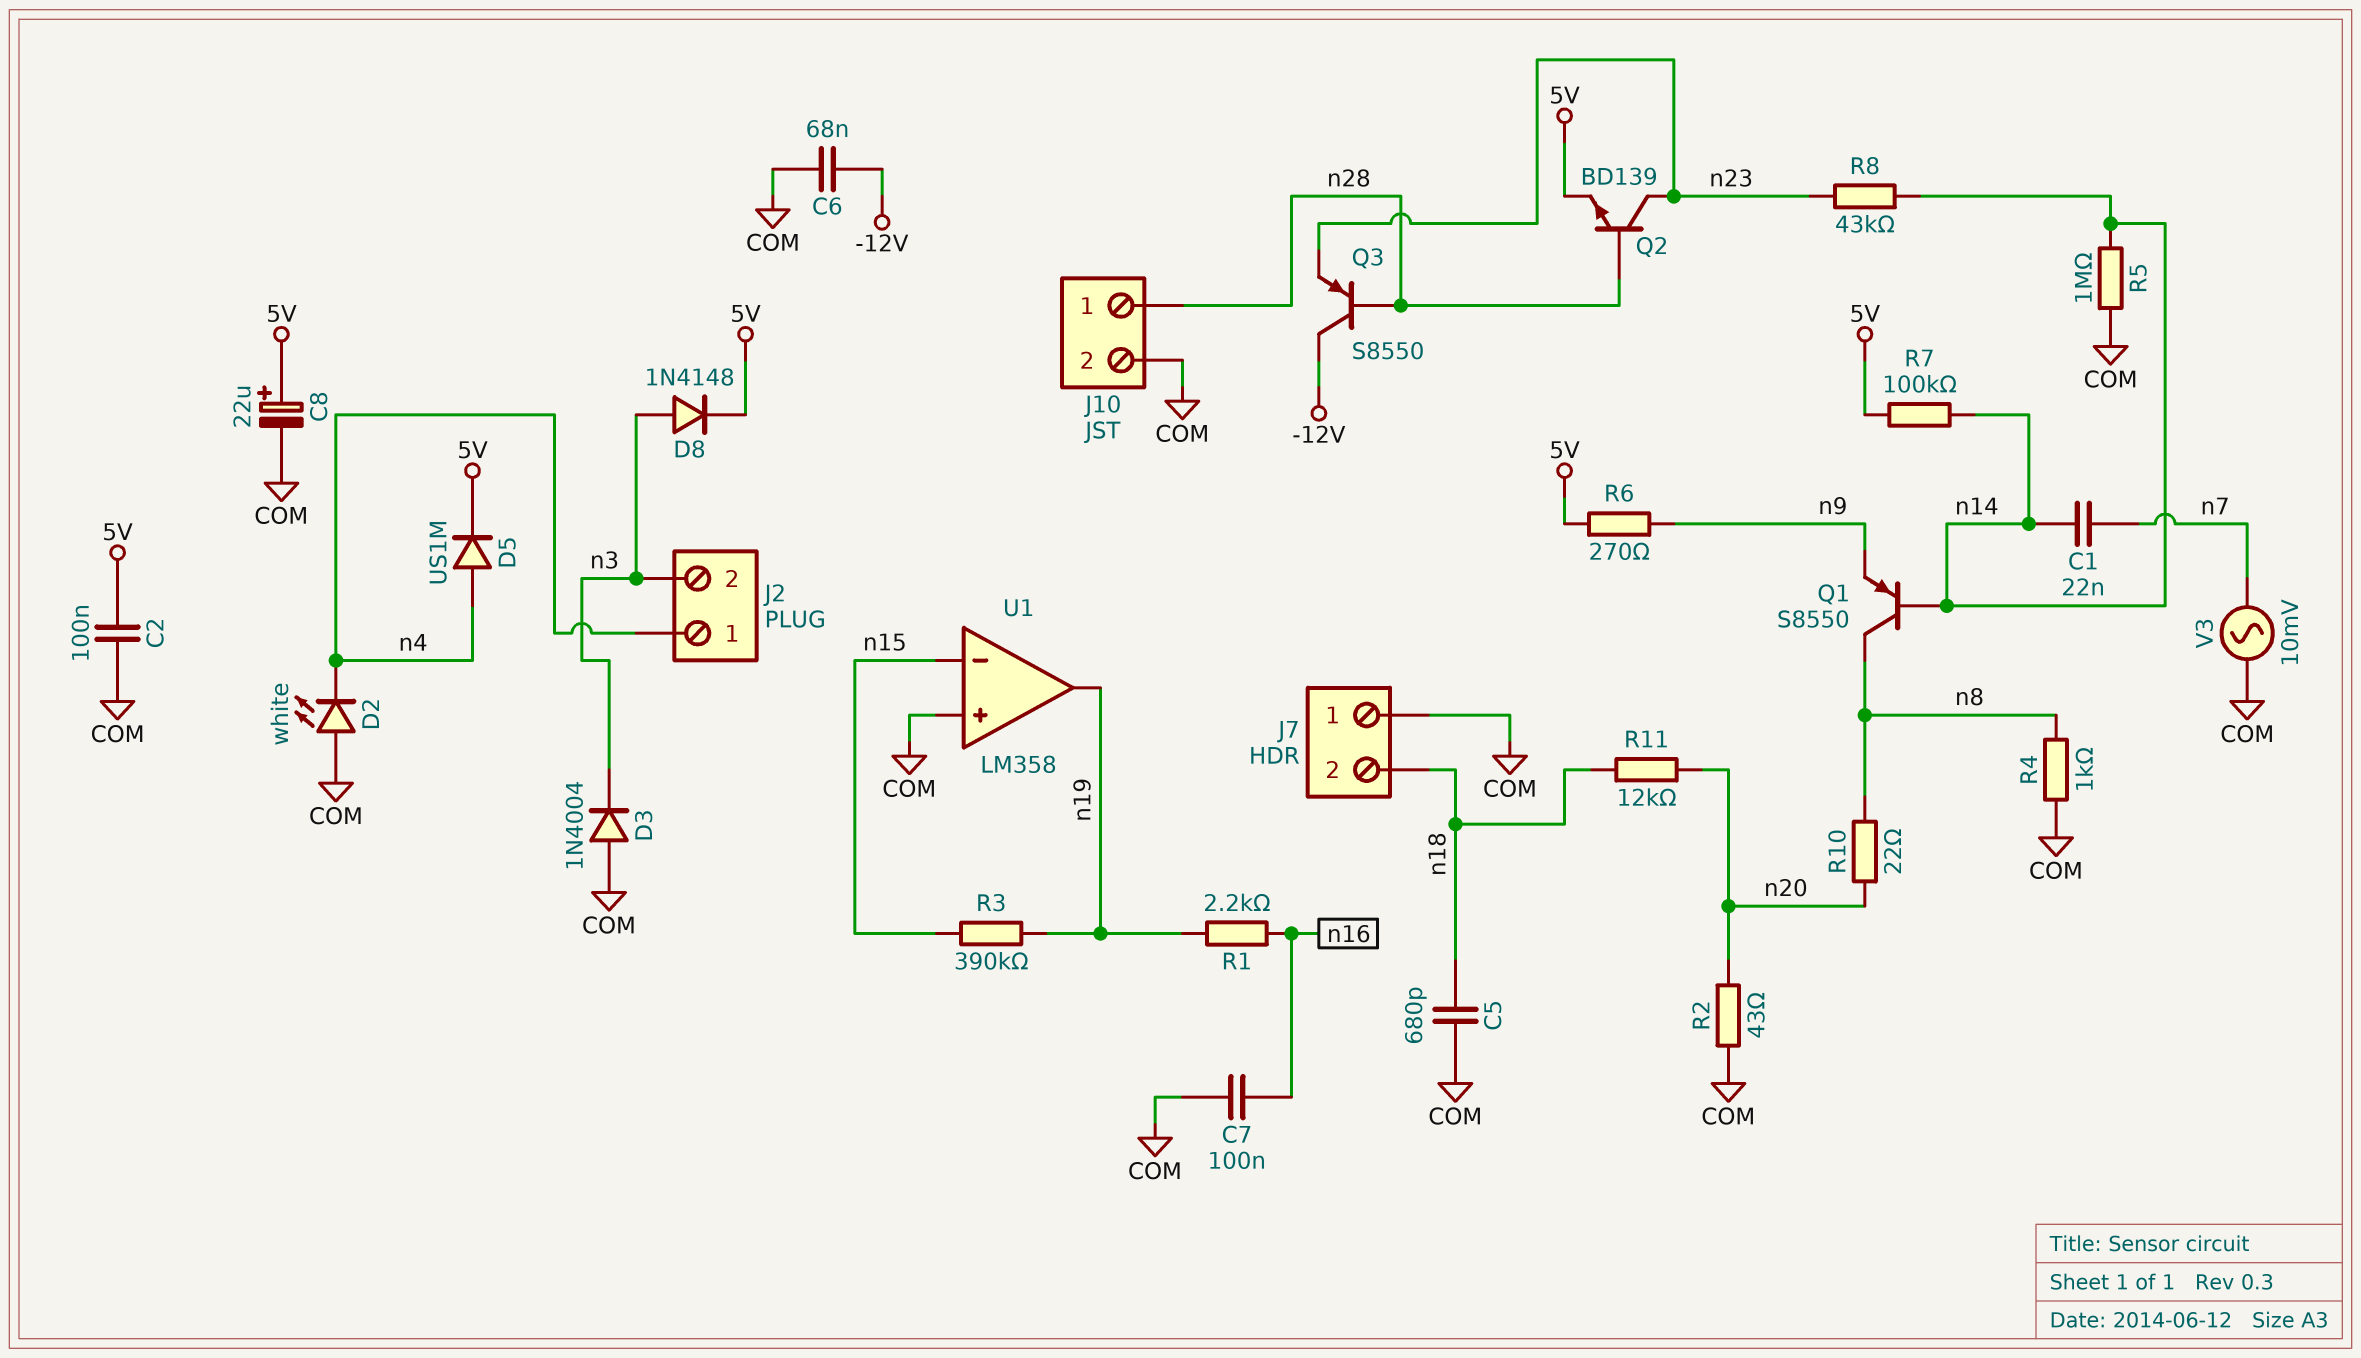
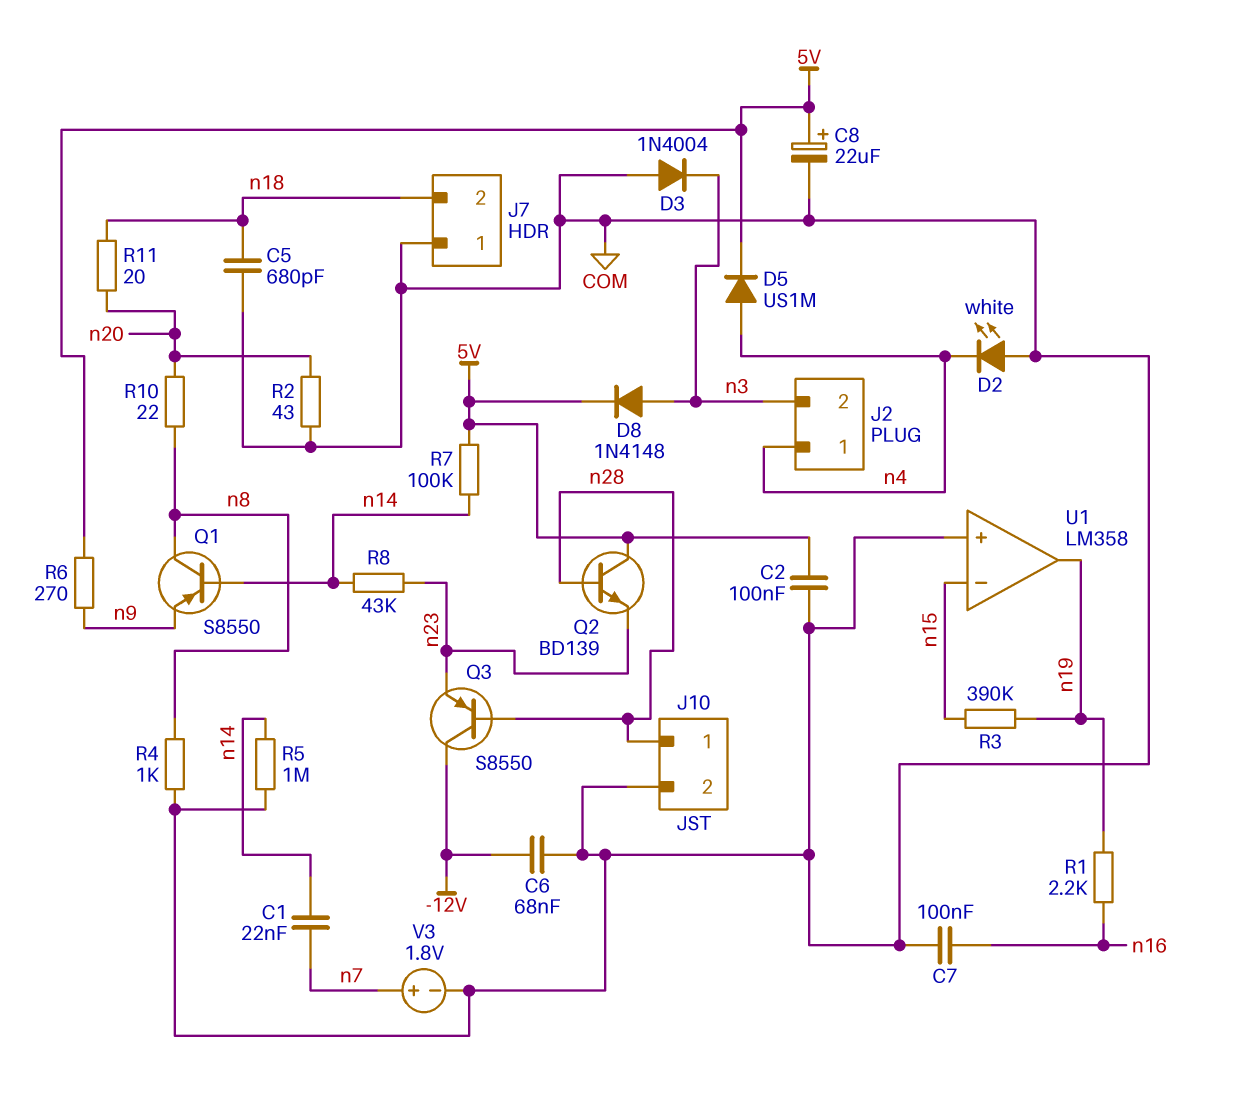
Q2: NPN BD139 (B n28, C n23, E 5V) -> NPN BD139 (B n28, C 5V, E n23)
R11: 12k (n18, n20) -> 20 (n18, n20)
V3: AC 10mV (COM, n7) -> 1.8V (plus n7, minus COM)

